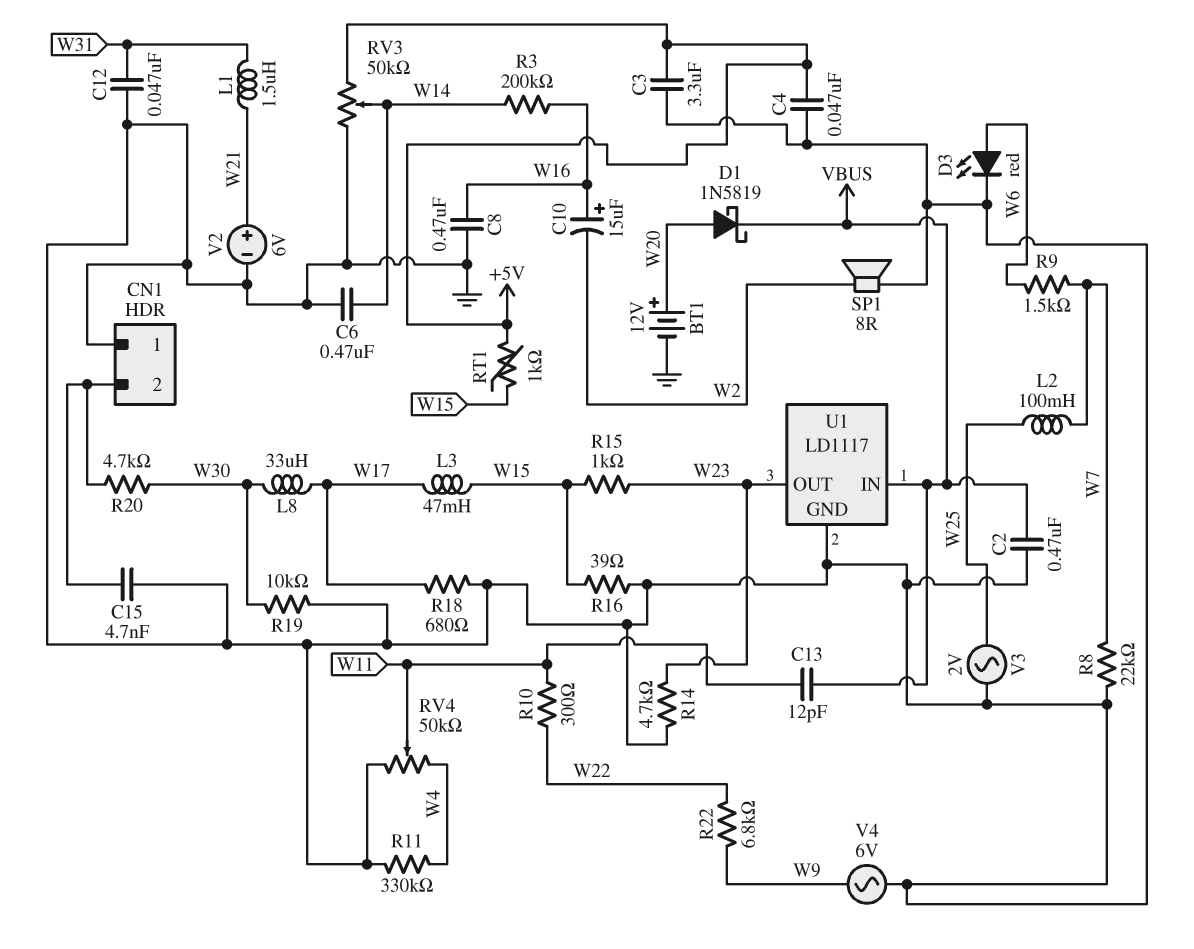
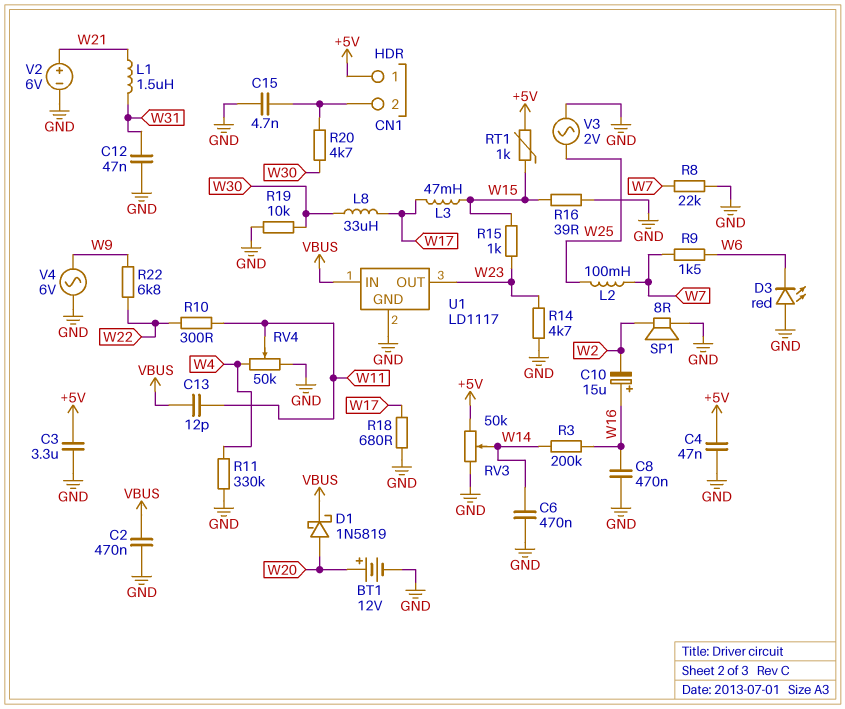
CN1 pin 1: GND -> +5V
D3: LED red (A W6, K GND) -> LED red (A GND, K W6)

